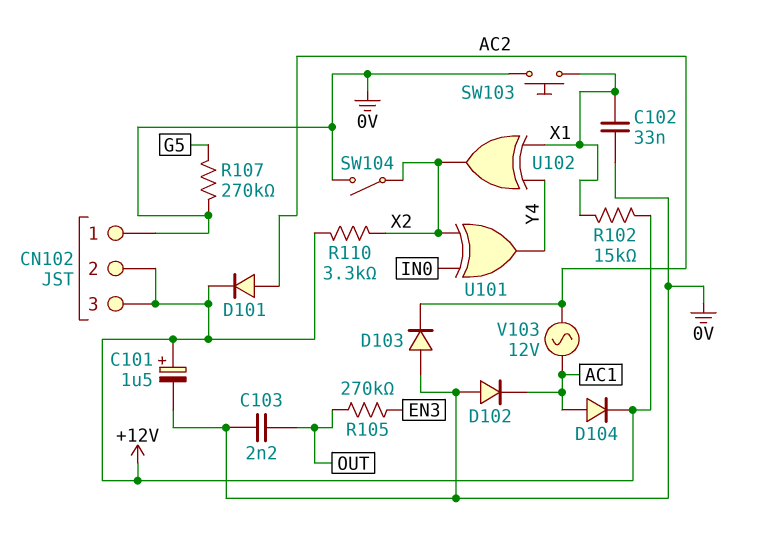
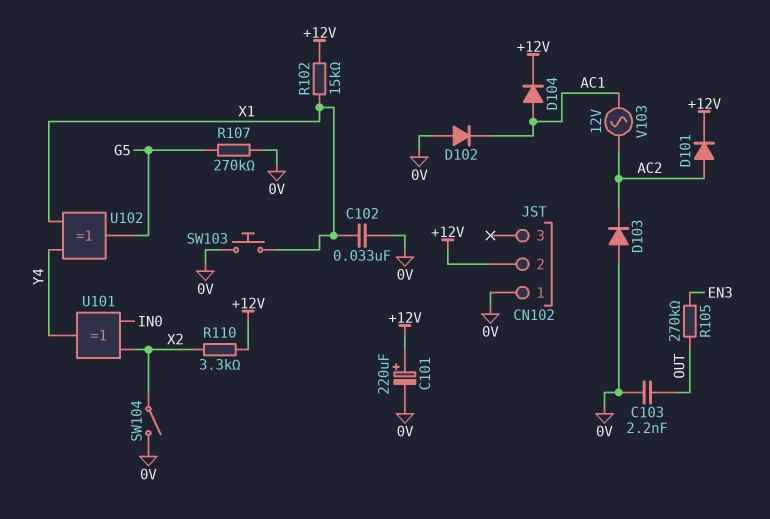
C101: 1.5uF (plus +12V, minus 0V) -> 220uF (plus +12V, minus 0V)
CN102 pin 3: +12V -> none
U102: XOR (in X1, in Y4, out X2) -> XOR (in X1, in Y4, out G5)

